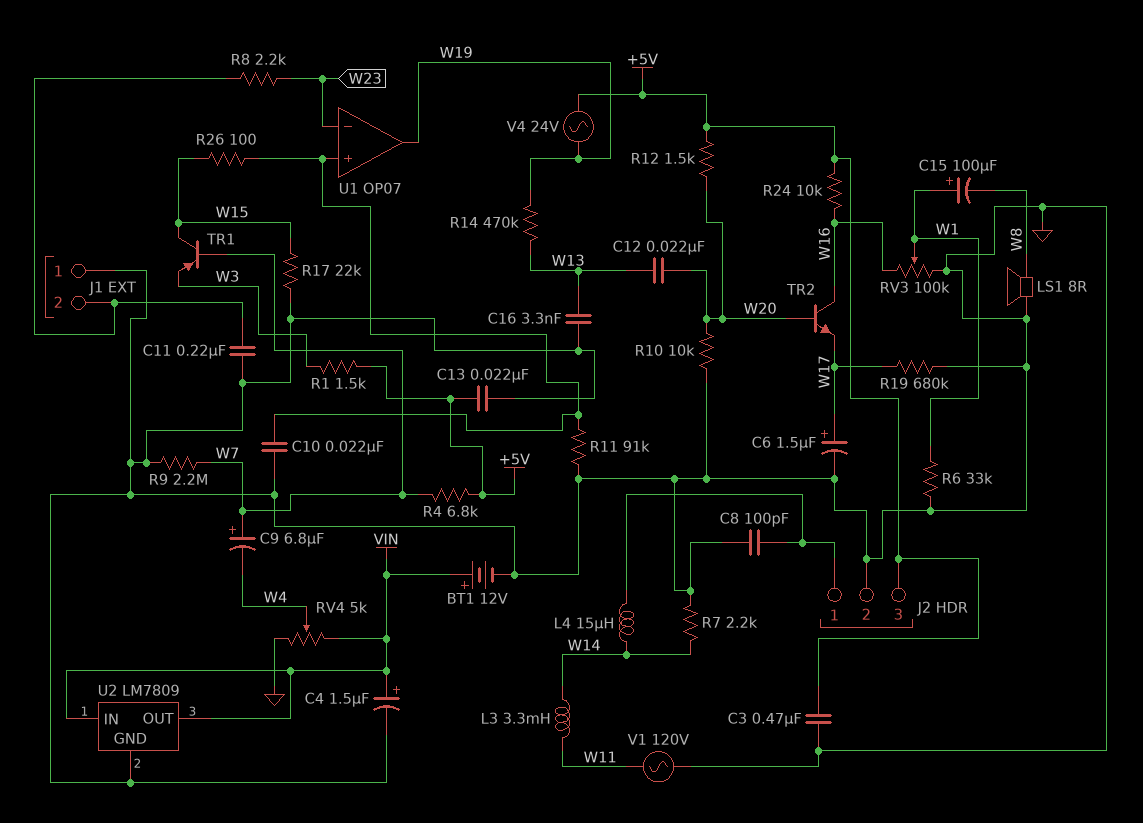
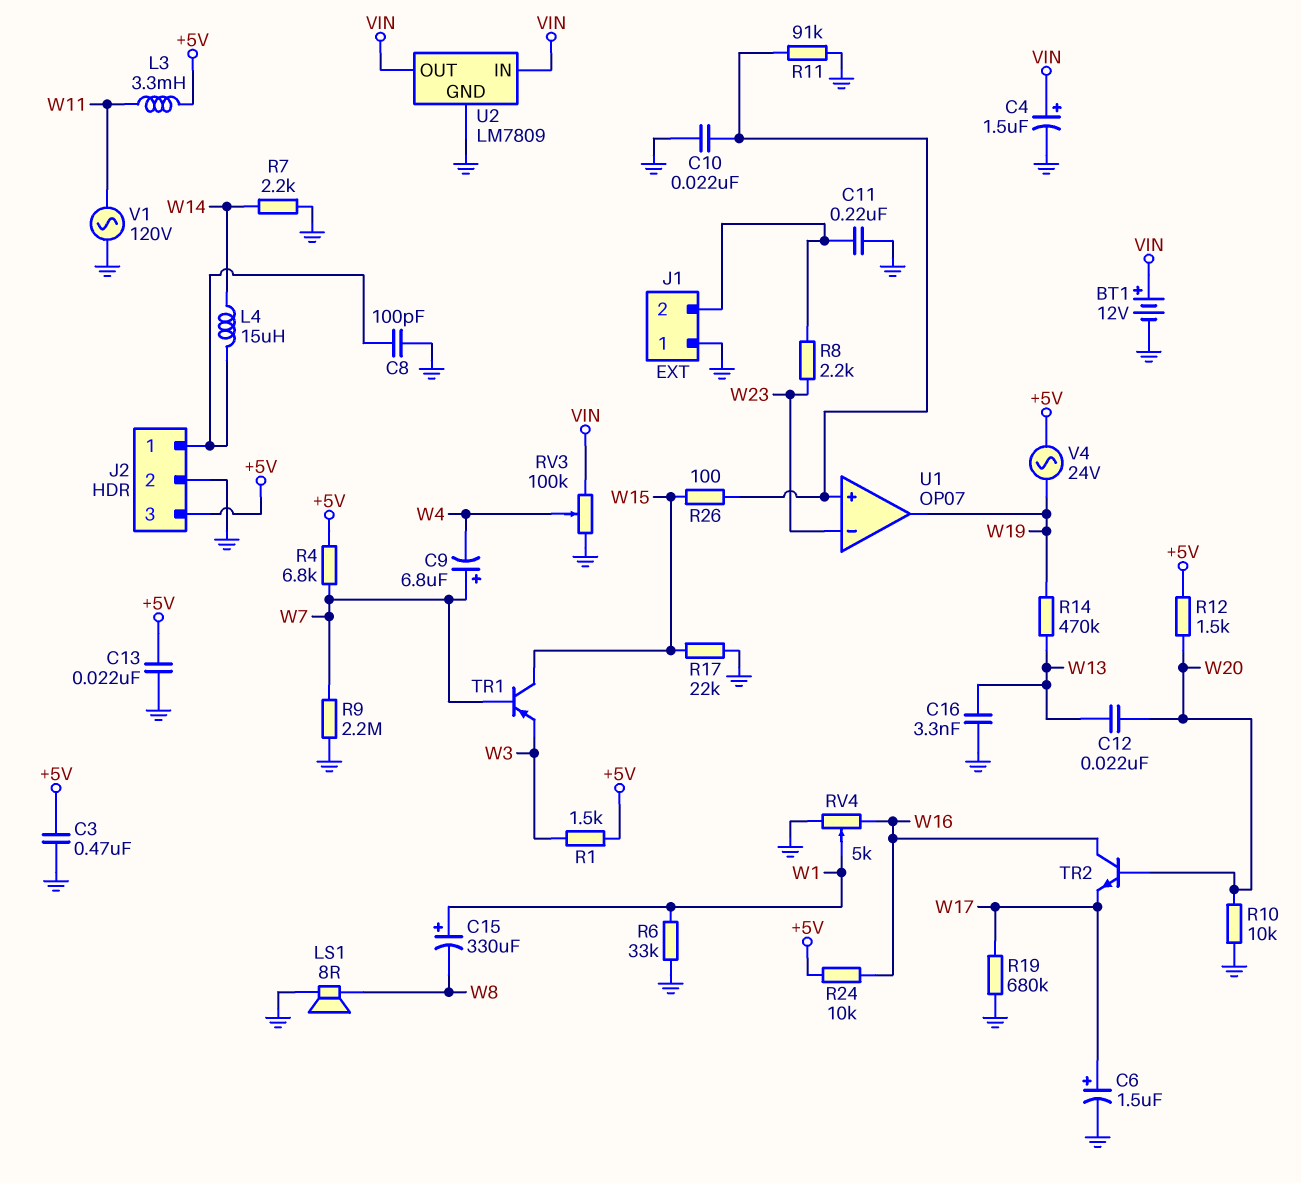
C15: 100uF (plus W1, minus W8) -> 330uF (plus W1, minus W8)
L3: 3.3mH (W11, W14) -> 3.3mH (+5V, W11)
RV3: 100k (GND, W16, wiper W1) -> 100k (GND, VIN, wiper W4)
RV4: 5k (GND, VIN, wiper W4) -> 5k (GND, W16, wiper W1)

